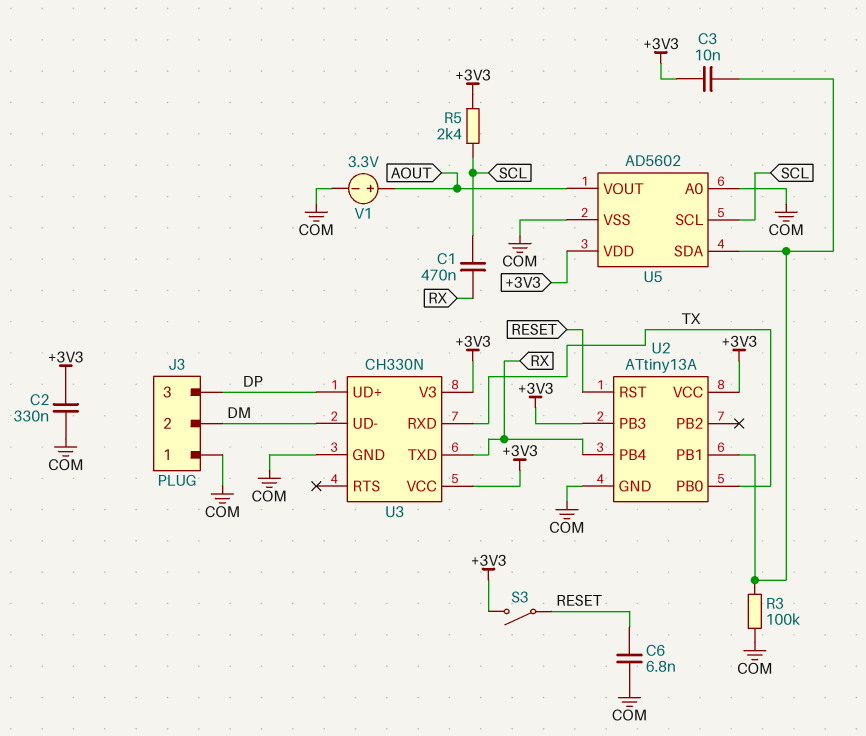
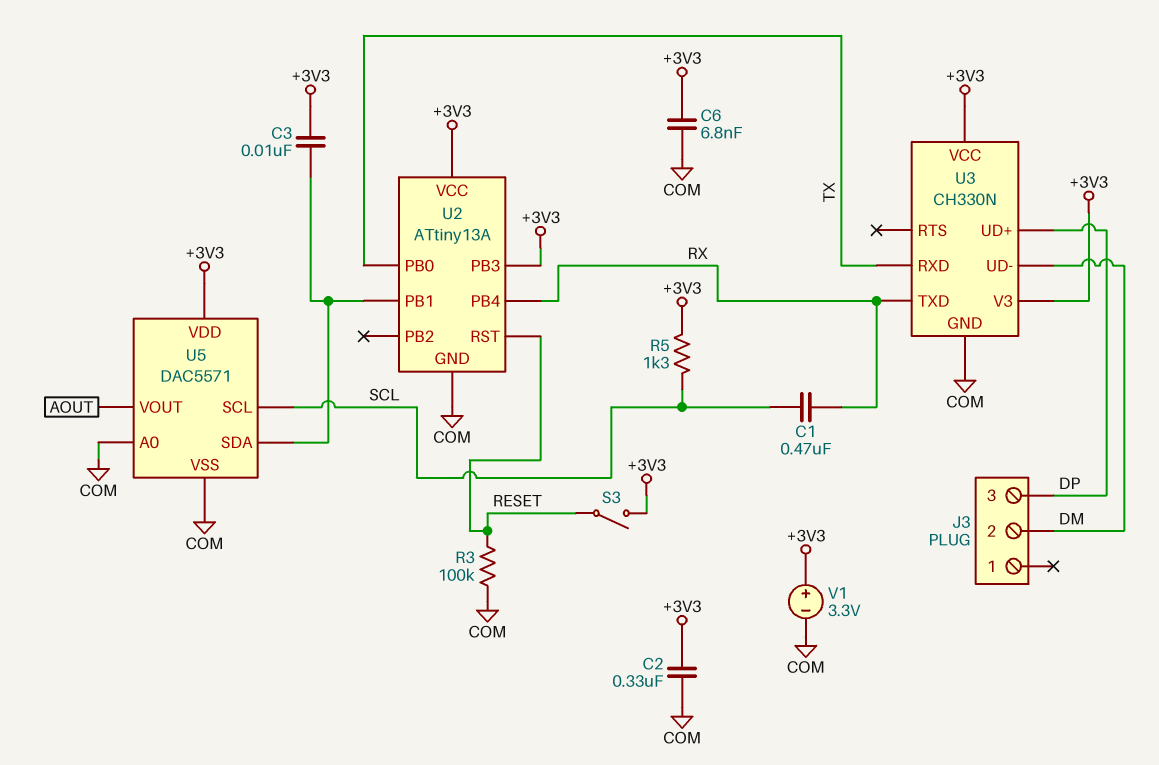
C6: 6.8nF (COM, RESET) -> 6.8nF (+3V3, COM)
J3 pin 1: COM -> none
R3: 100k (COM, U2/PB1) -> 100k (COM, RESET)
R5: 2.4k (+3V3, SCL) -> 1.3k (+3V3, SCL)
U5: AD5602 -> DAC5571
V1: 3.3V (plus AOUT, minus COM) -> 3.3V (plus +3V3, minus COM)

